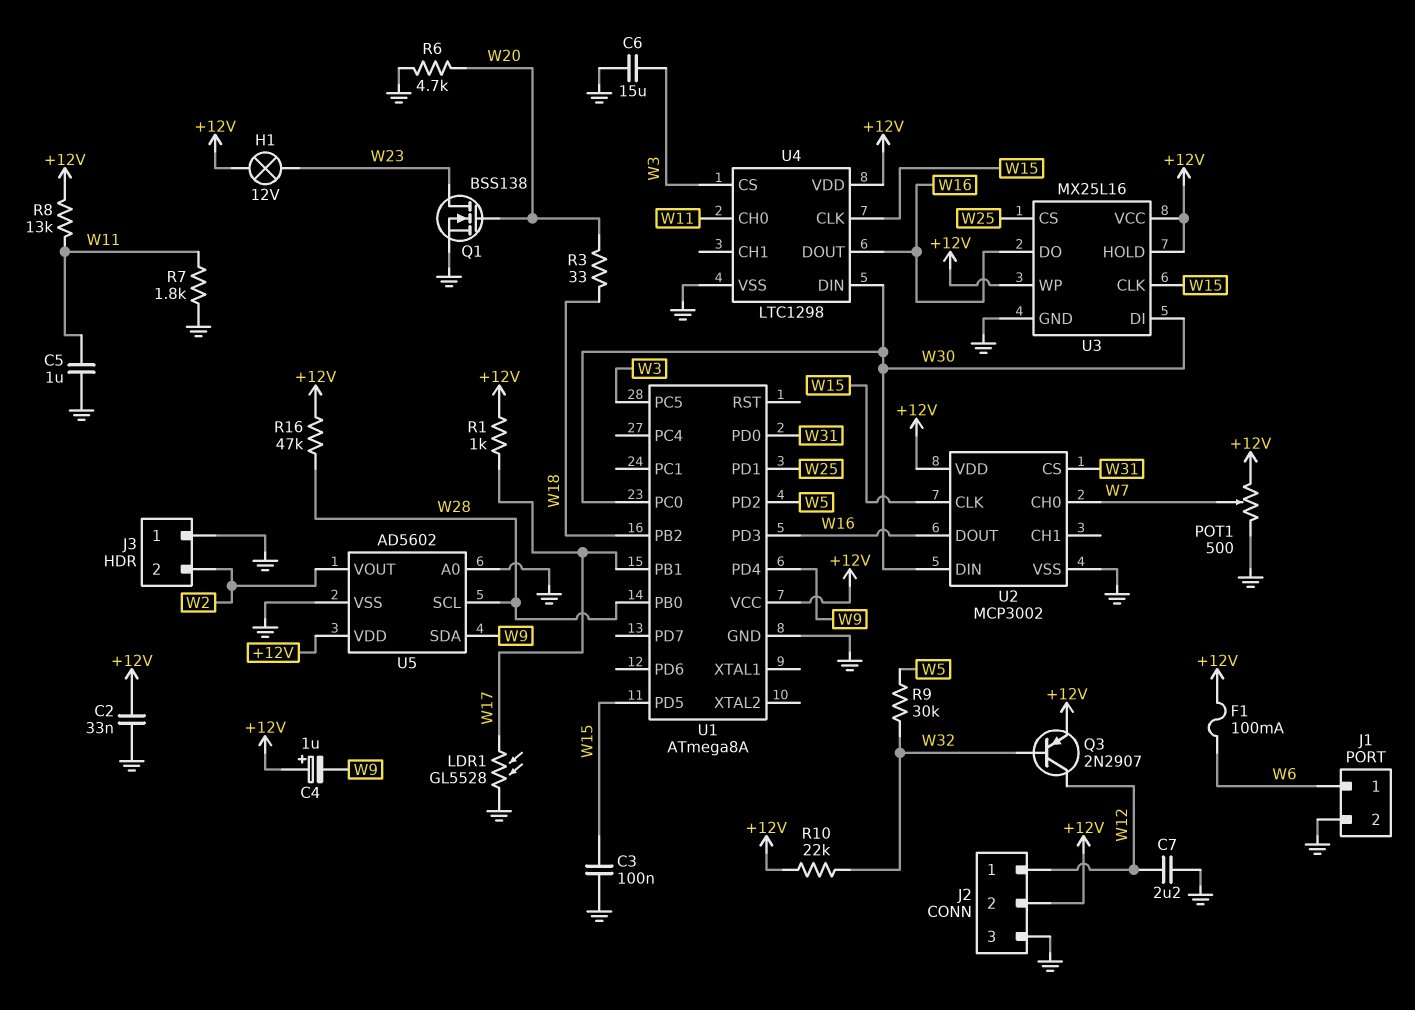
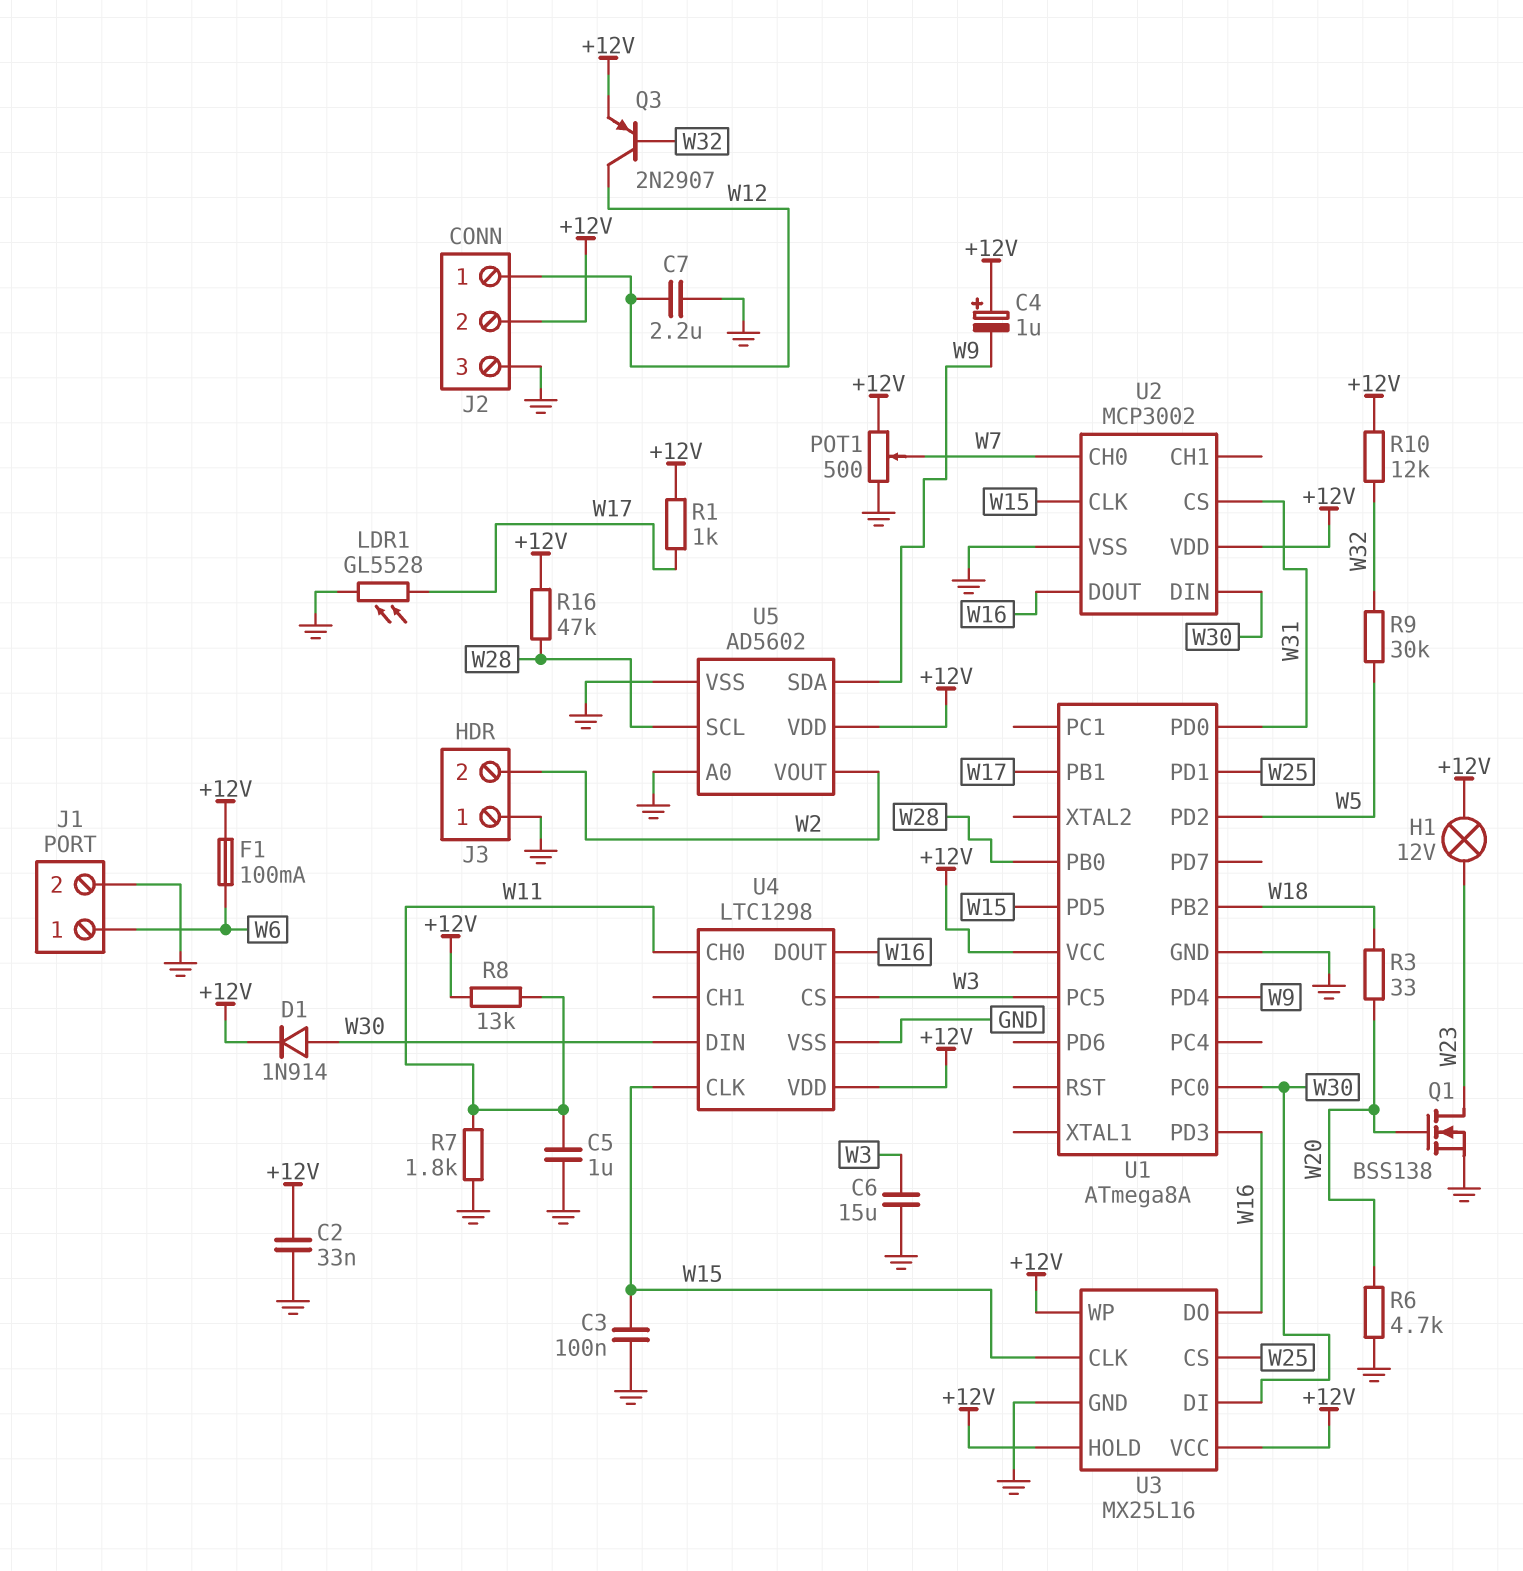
D1: none -> diode 1N914 (A W30, K +12V)
R10: 22k (+12V, W32) -> 12k (+12V, W32)

